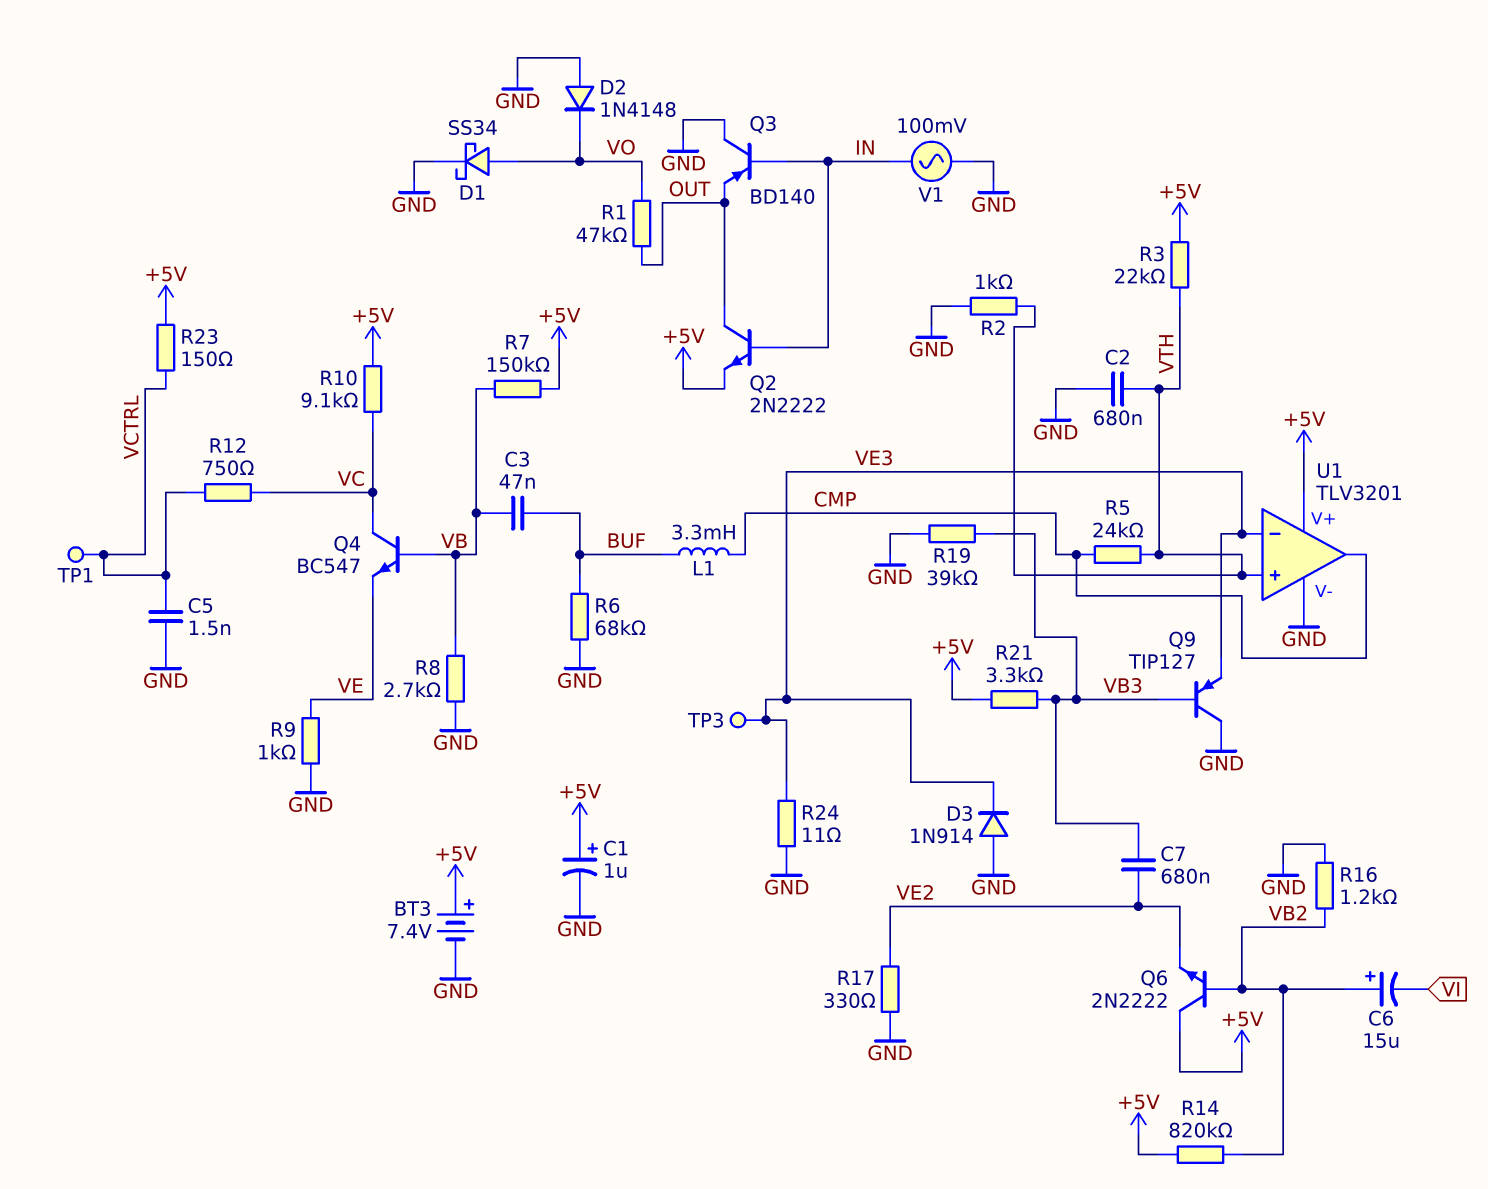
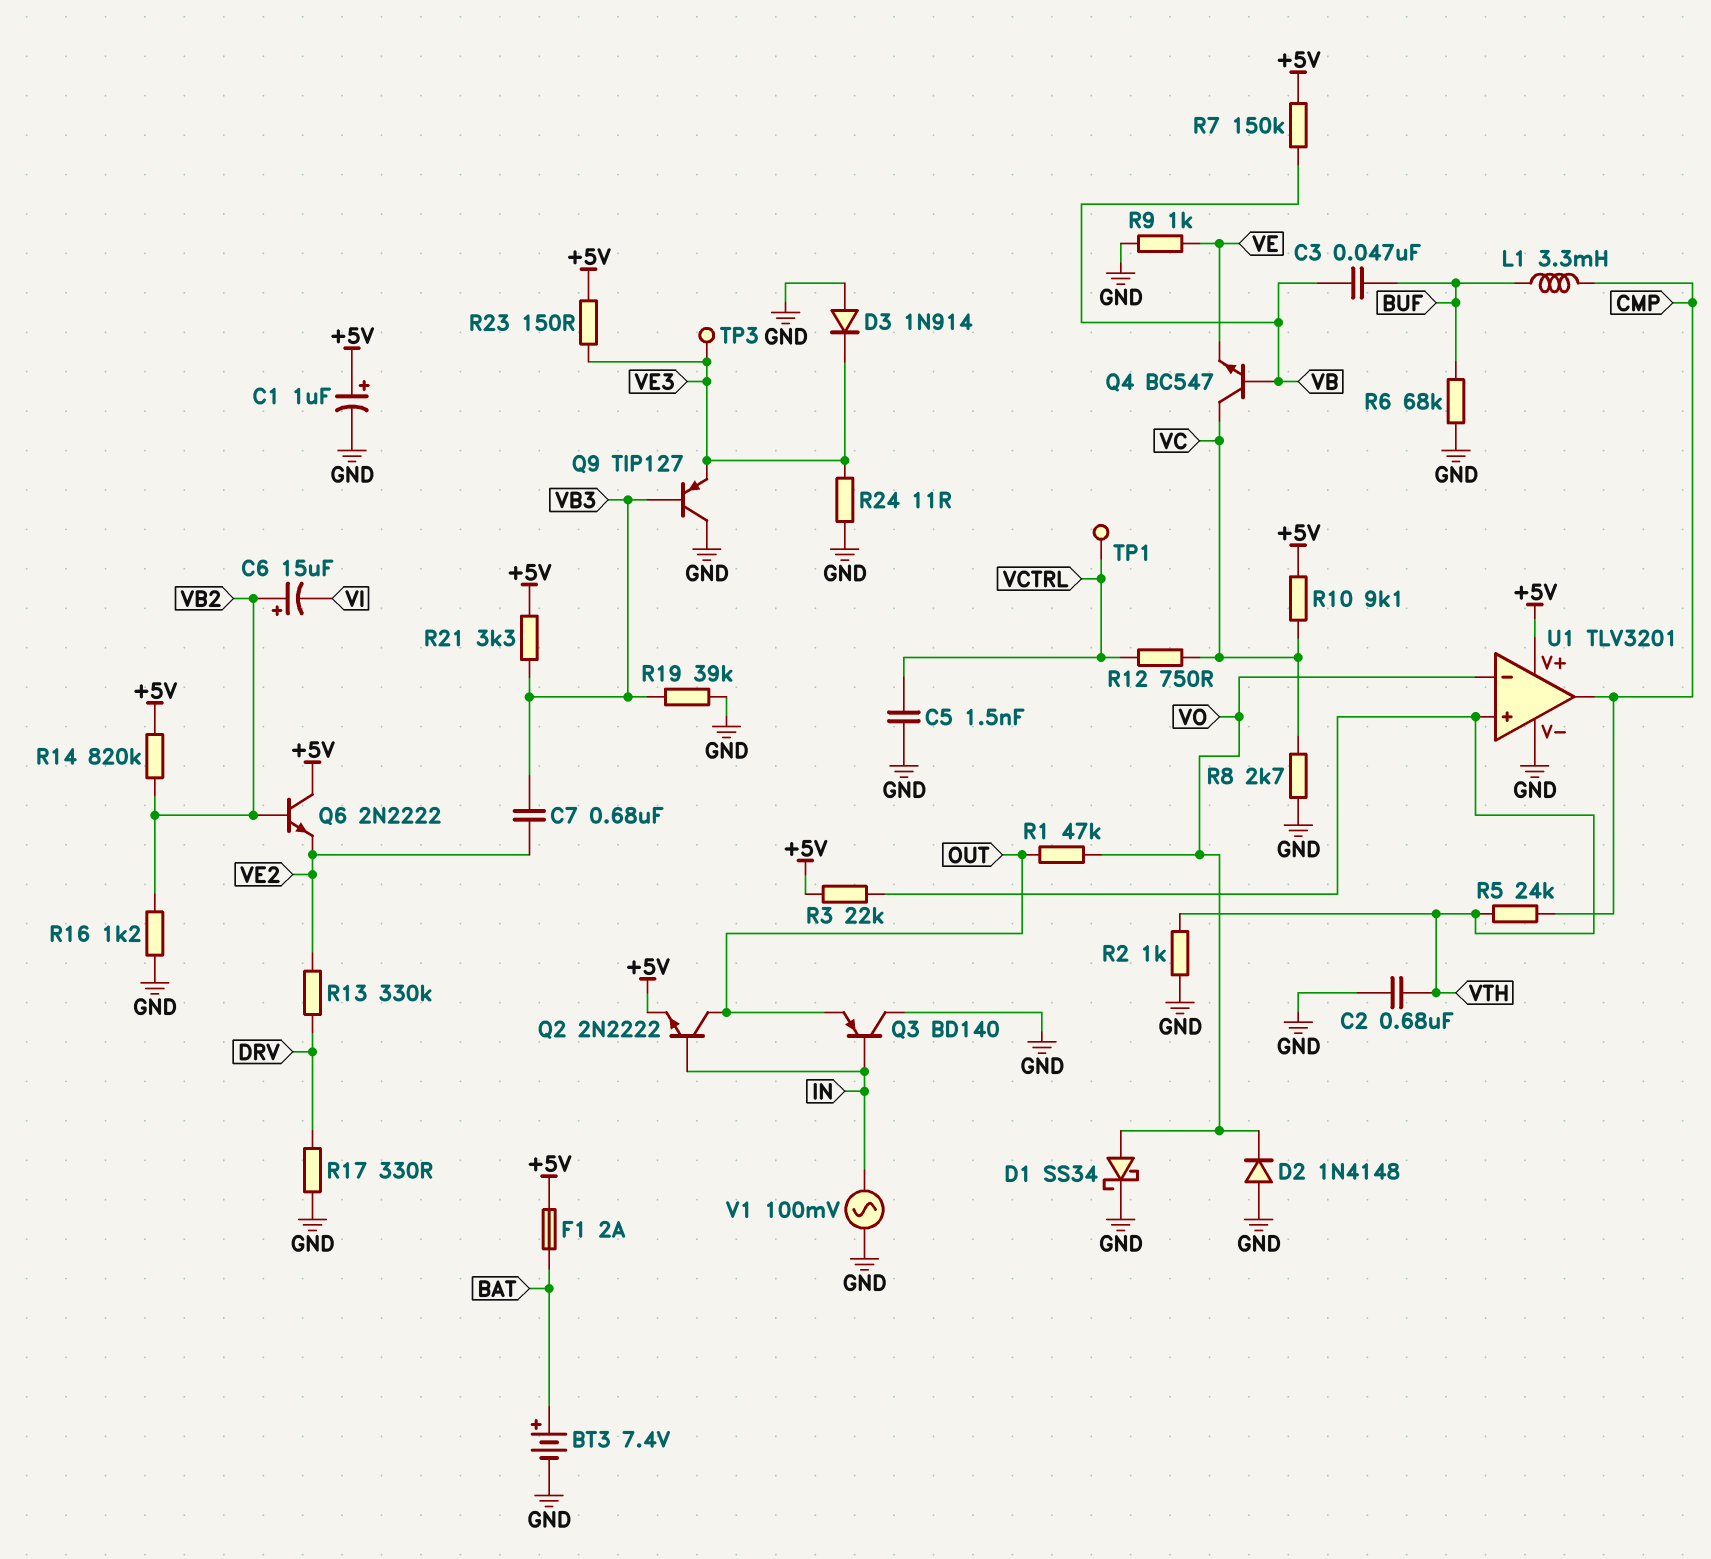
BT3: 7.4V (plus +5V, minus GND) -> 7.4V (plus BAT, minus GND)
F1: none -> 2A (+5V, BAT)
R8: 2.7k (GND, VB) -> 2.7k (GND, VC)
R13: none -> 330k (DRV, VE2)
R17: 330 (GND, VE2) -> 330 (DRV, GND)
R23: 150 (+5V, VCTRL) -> 150 (+5V, VE3)
U1 pin in-: VE3 -> VO

